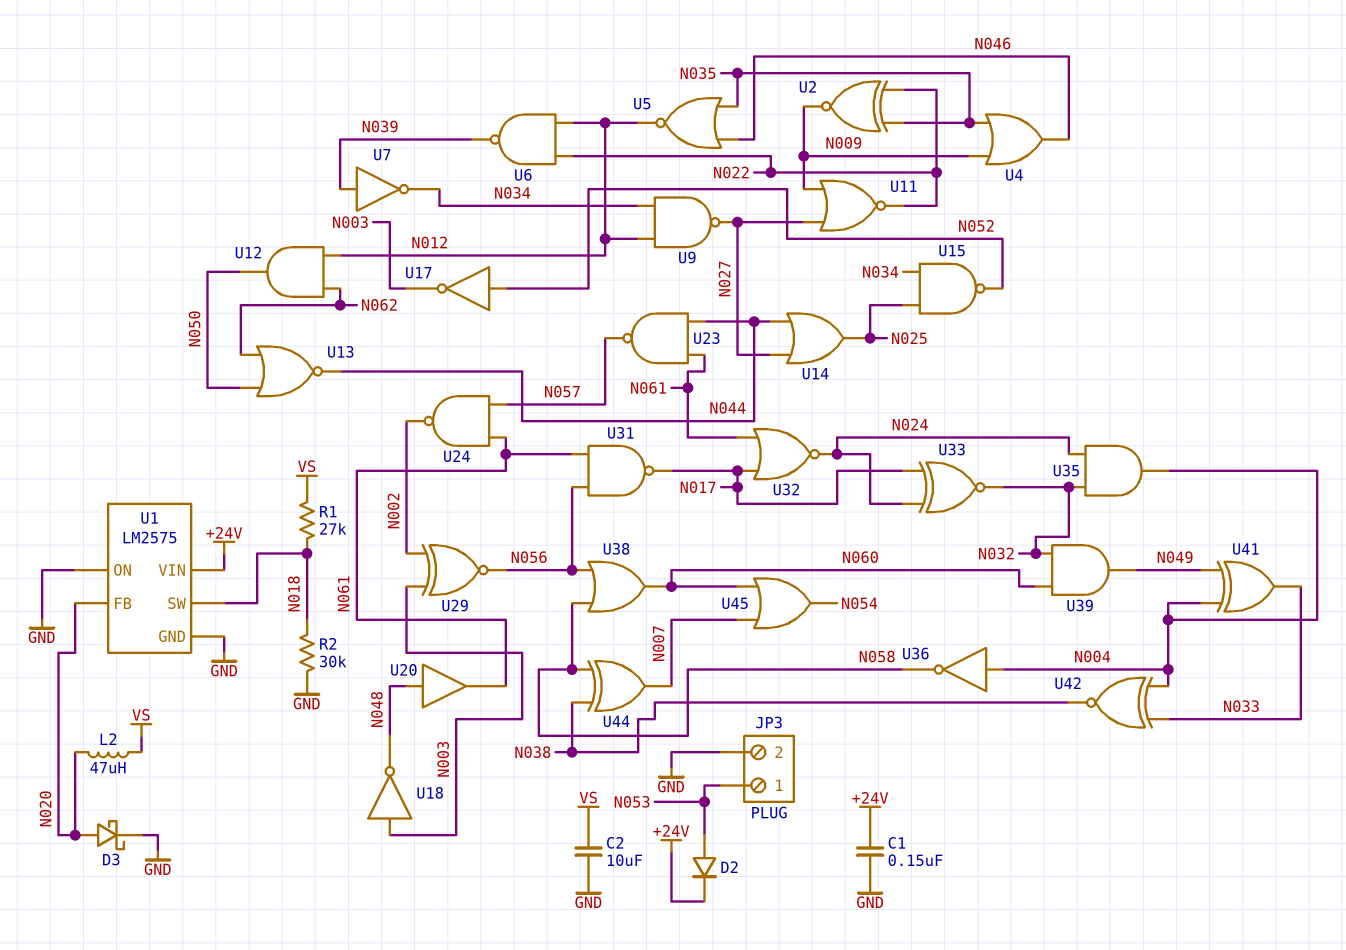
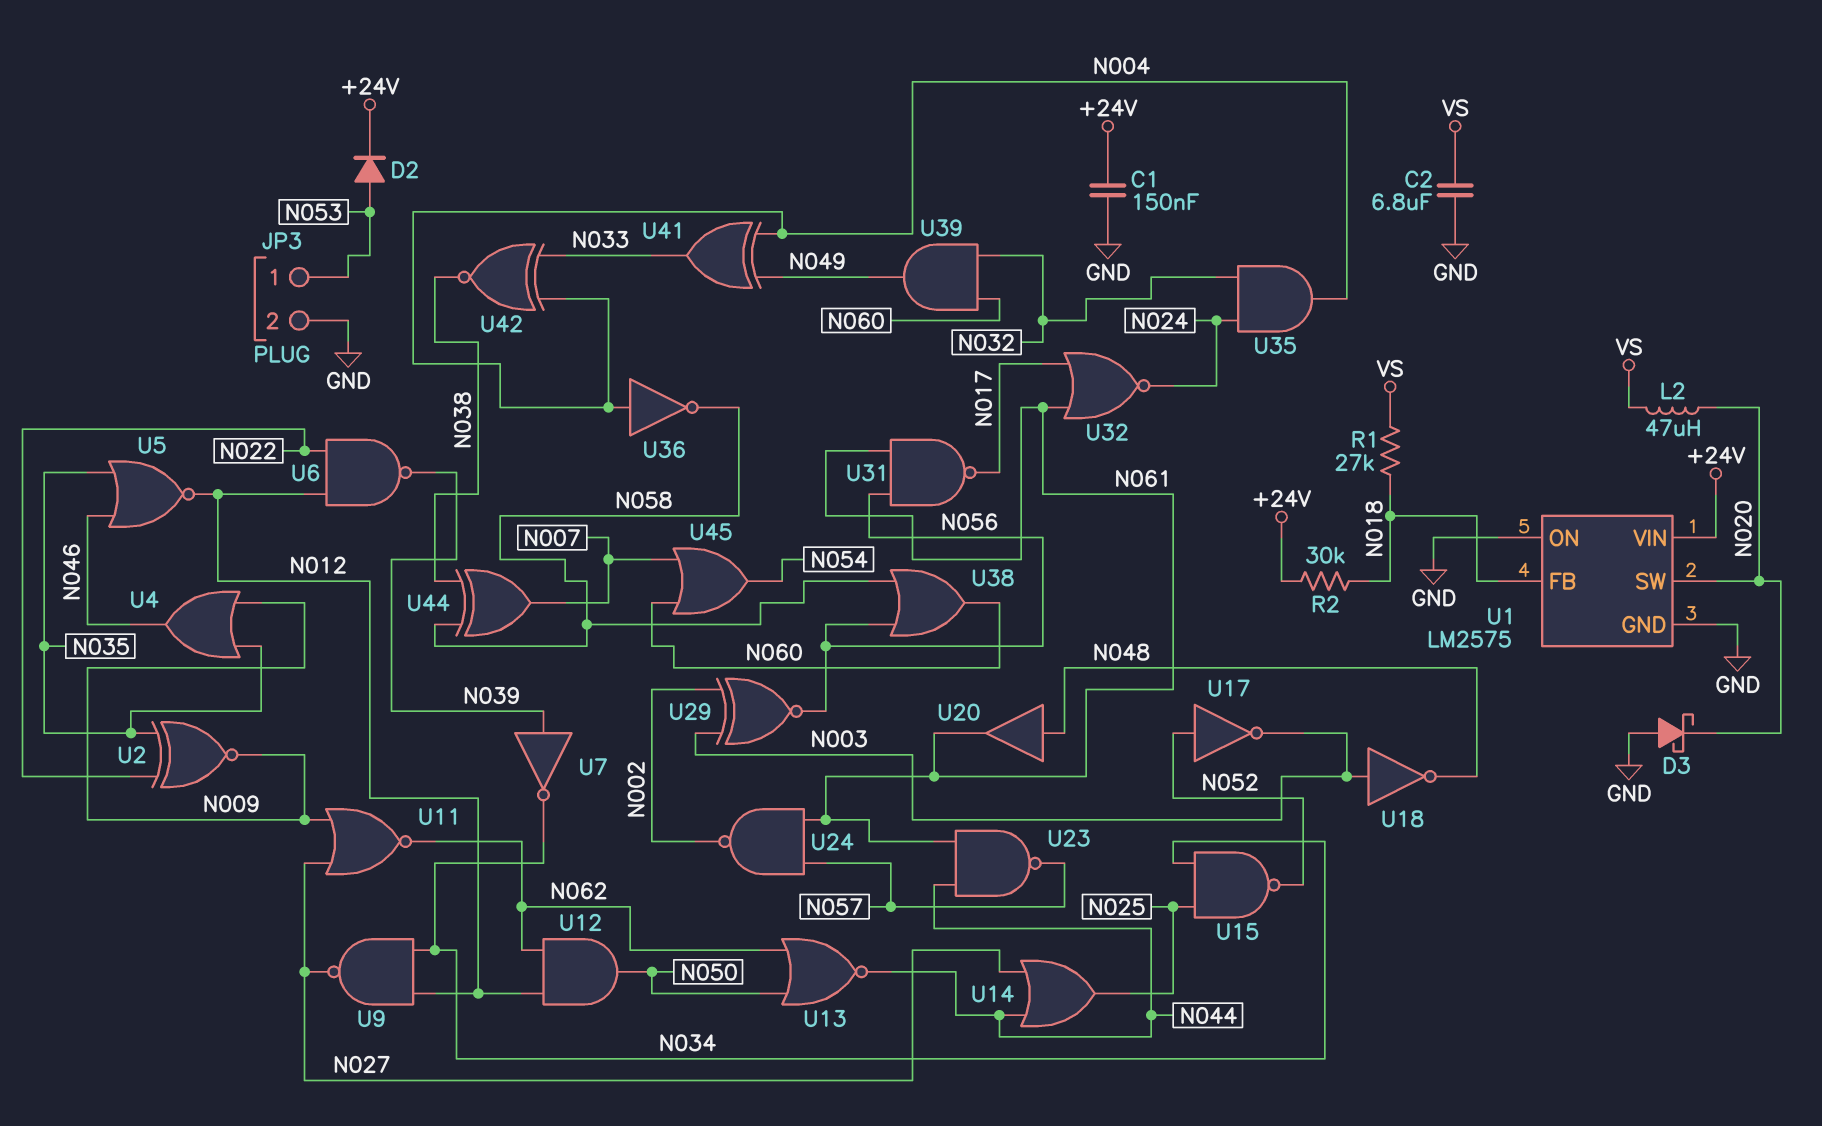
C2: 10uF (GND, VS) -> 6.8uF (GND, VS)
D3: schottky (A N020, K GND) -> schottky (A GND, K N020)
R2: 30k (GND, N018) -> 30k (+24V, N018)
U1 pin FB: N020 -> N018
U1 pin SW: N018 -> N020
U11: NOR (in N009, in N027, out N022) -> NOR (in N009, in N027, out N062)
U33: XNOR (in N017, in N024, out N032) -> none

